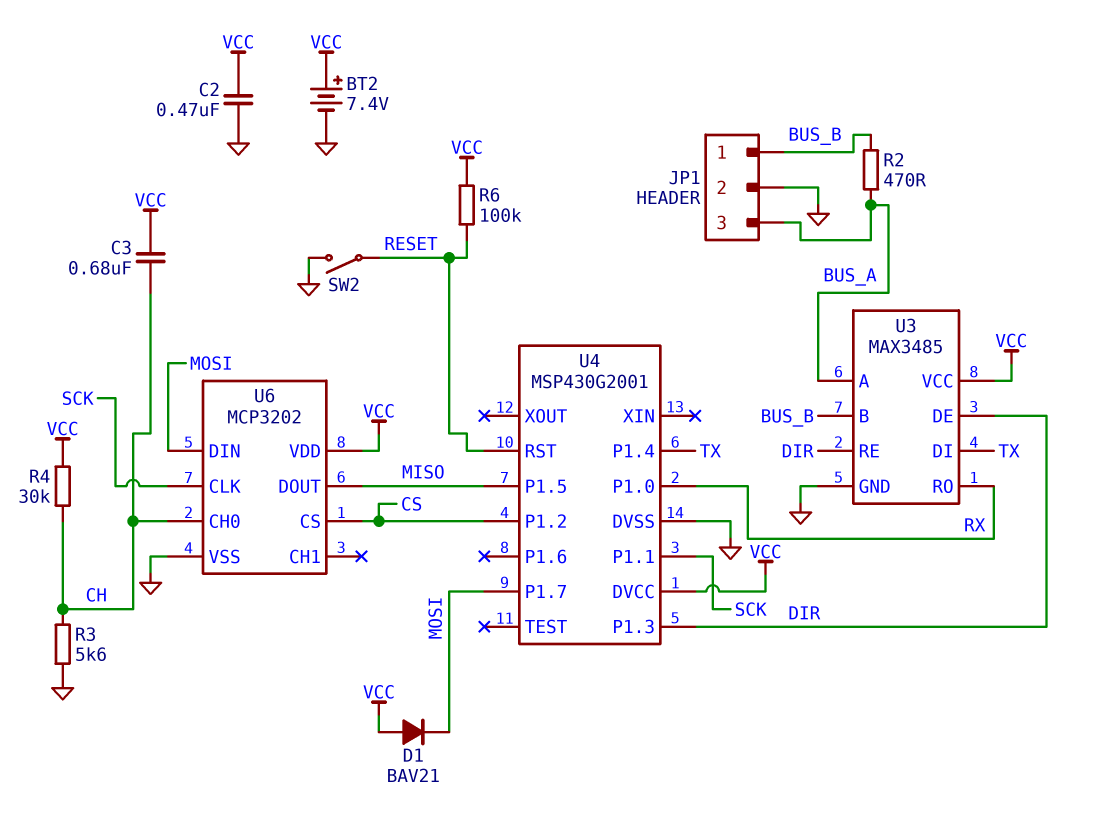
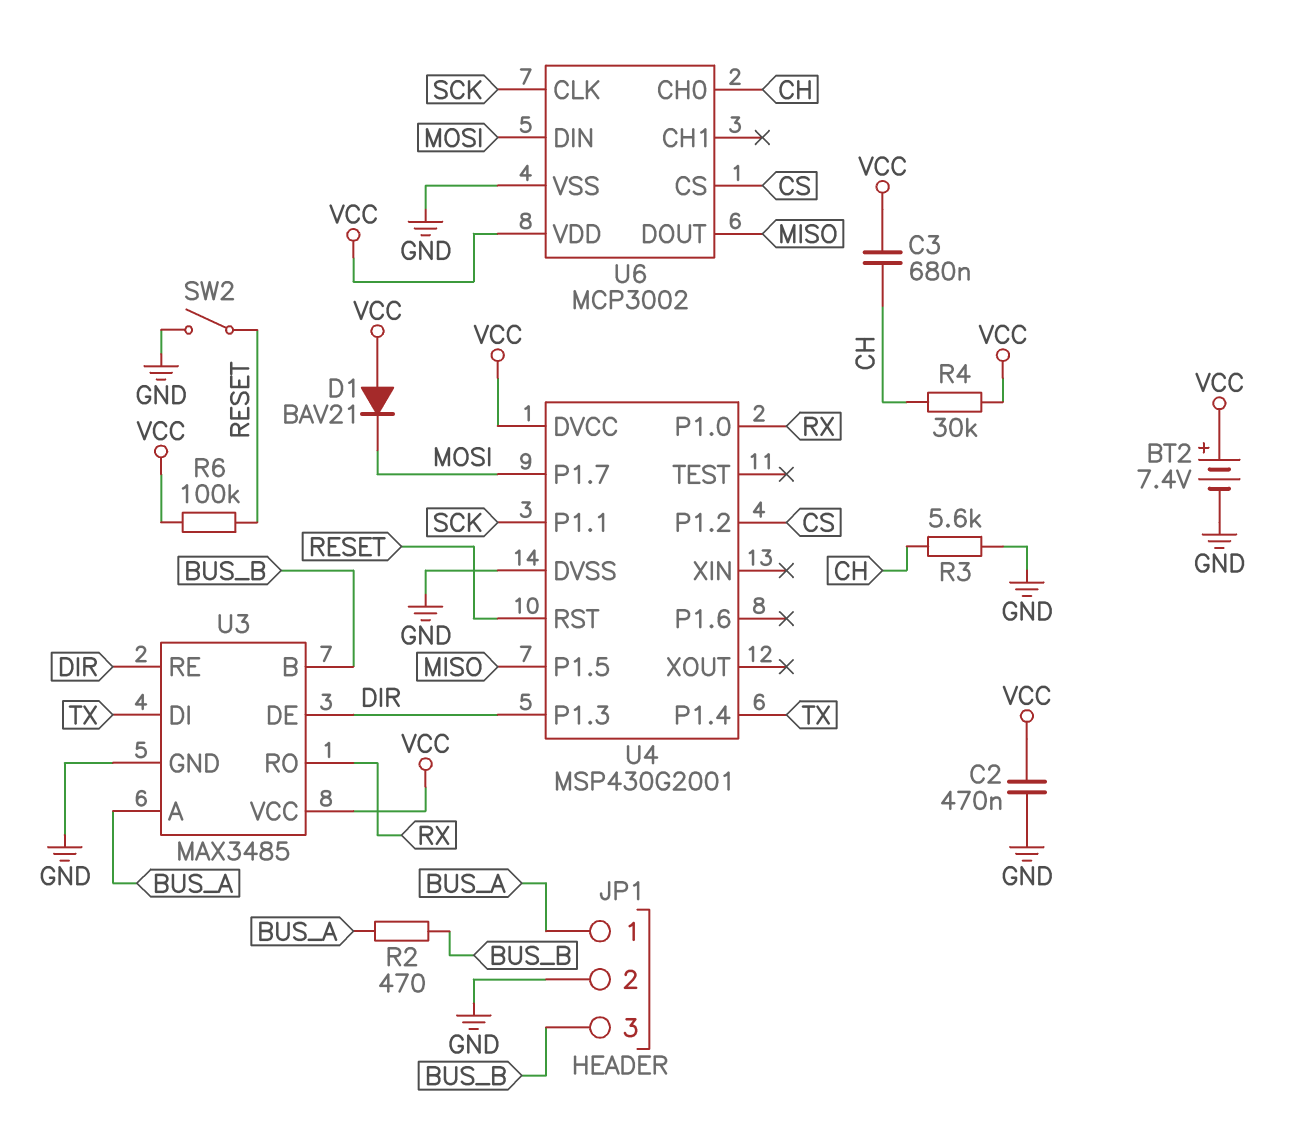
JP1 pin 1: BUS_B -> BUS_A
JP1 pin 3: BUS_A -> BUS_B
U6: MCP3202 -> MCP3002

